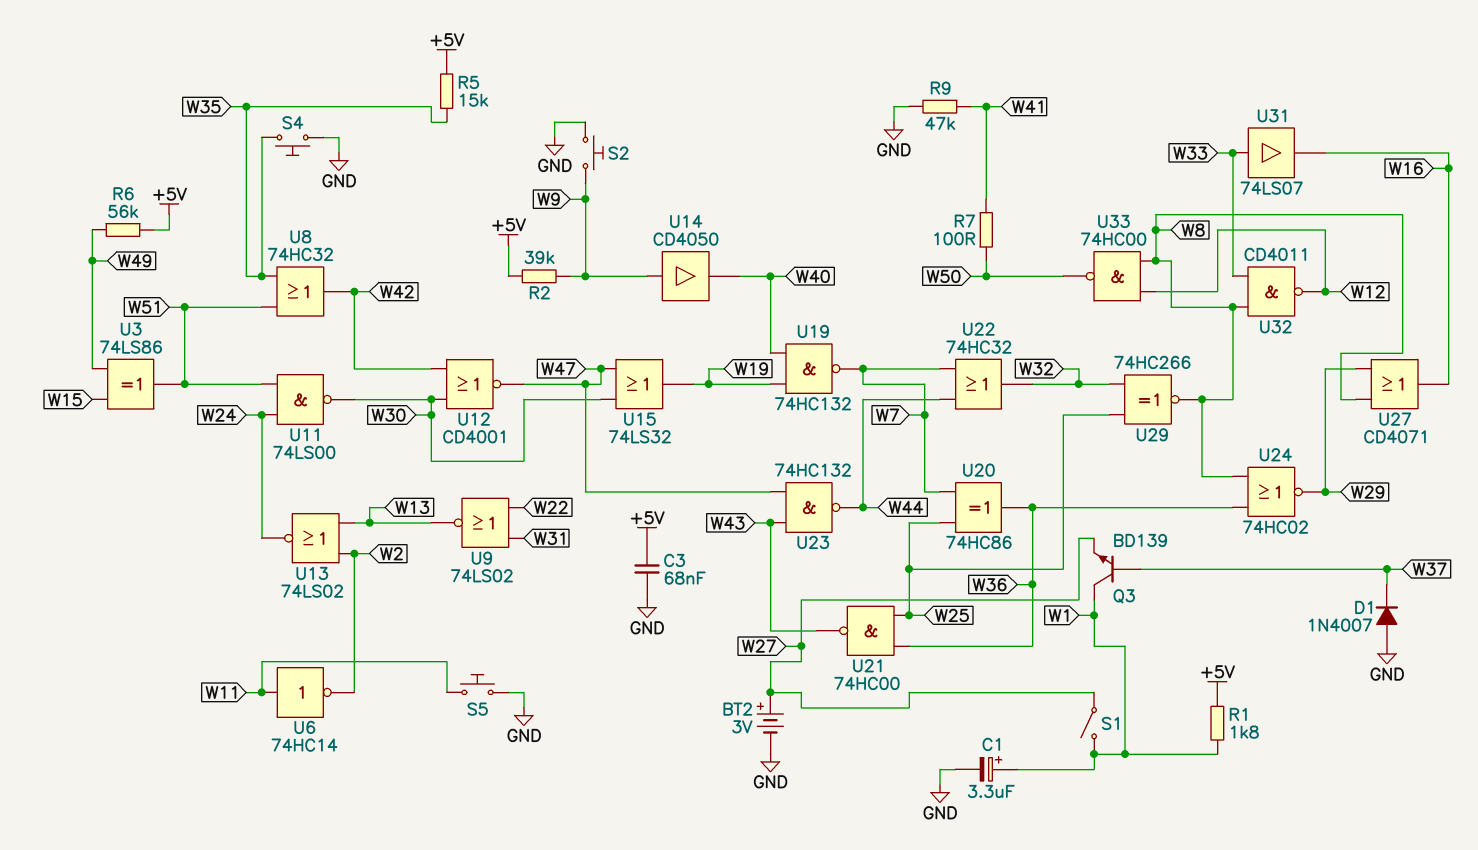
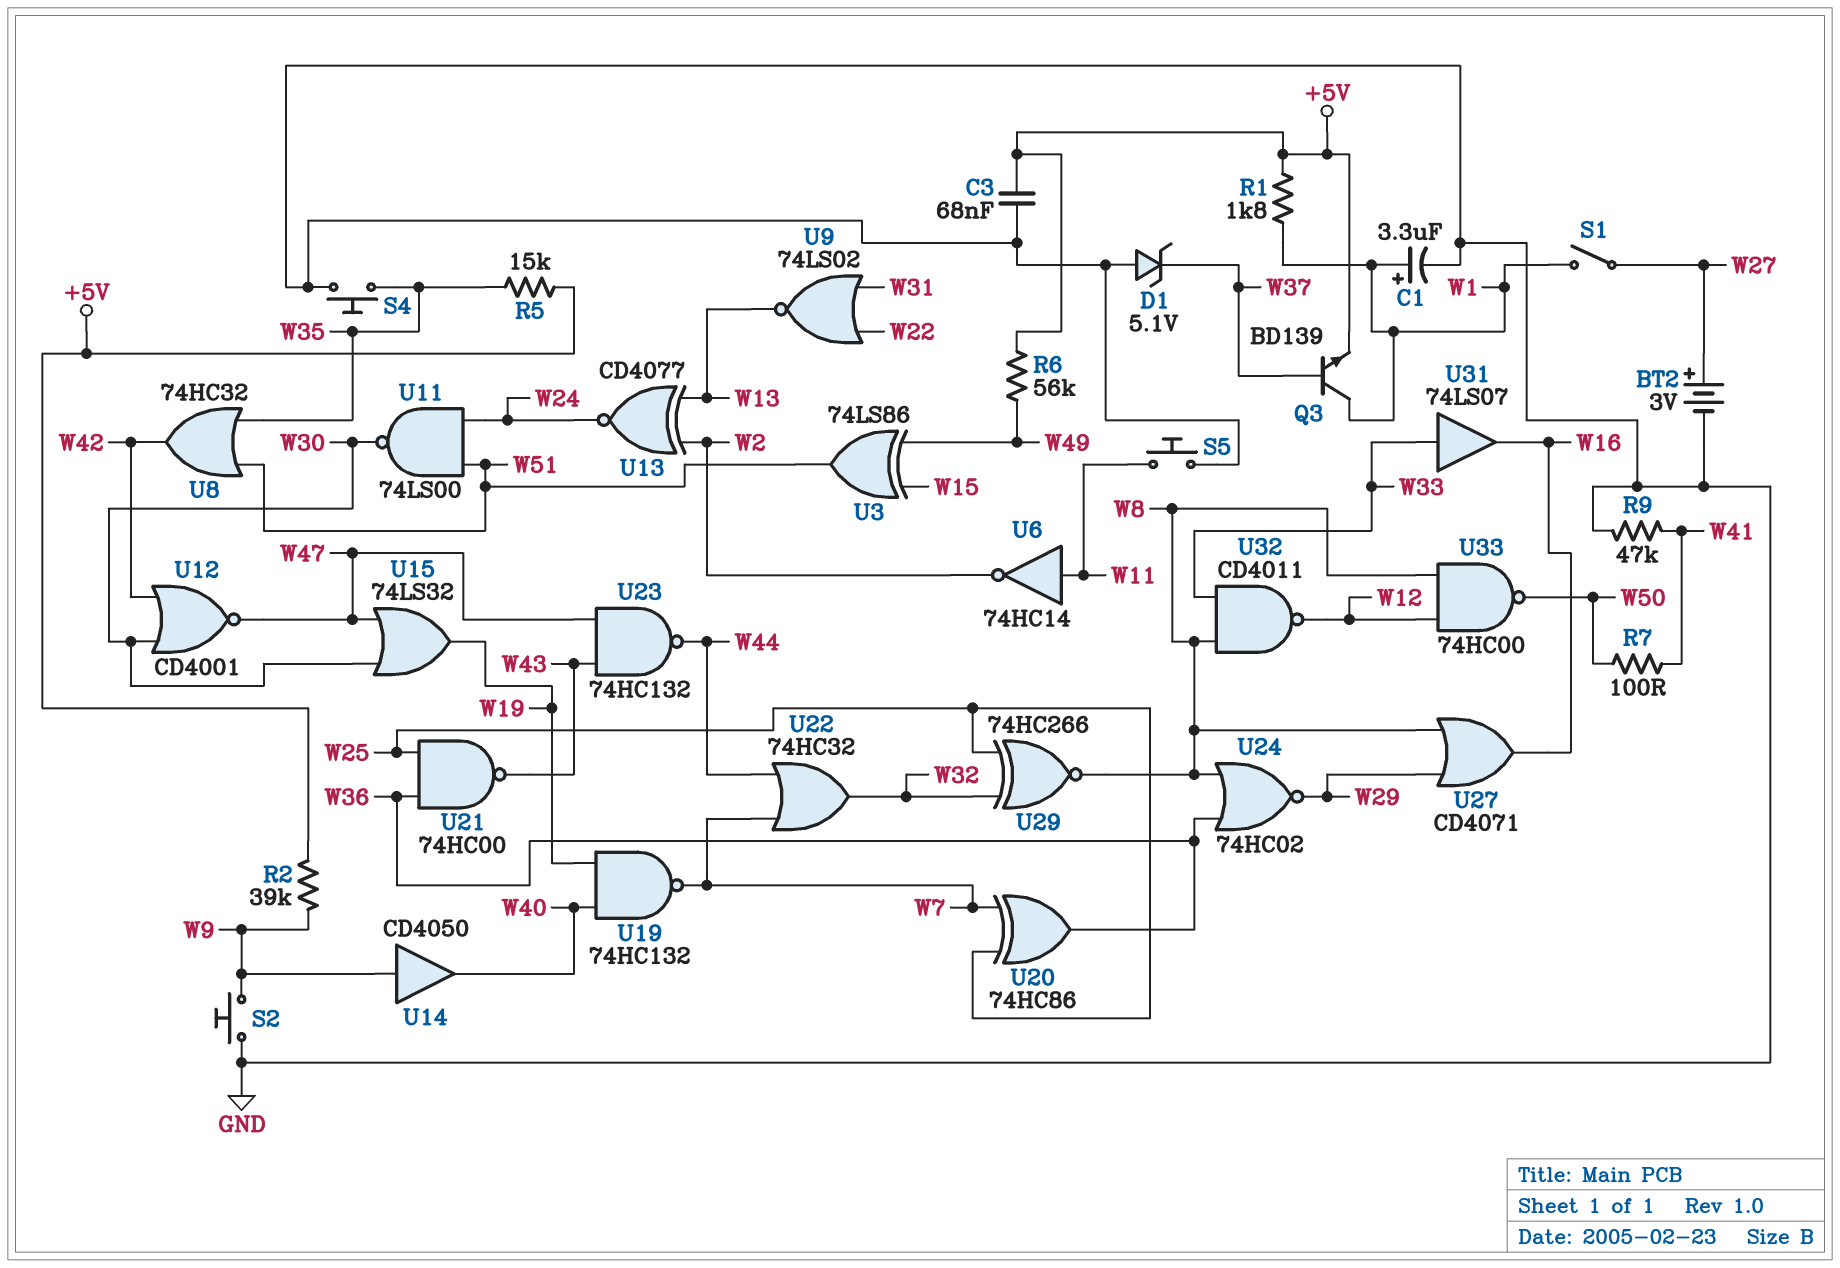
D1: diode 1N4007 (A GND, K W37) -> zener 5.1V (A GND, K W37)
Q3: NPN BD139 (B W37, C W1, E W27) -> NPN BD139 (B W37, C W1, E +5V)
U13: NOR 74LS02 (in W2, in W13, out W24) -> XNOR CD4077 (in W2, in W13, out W24)

